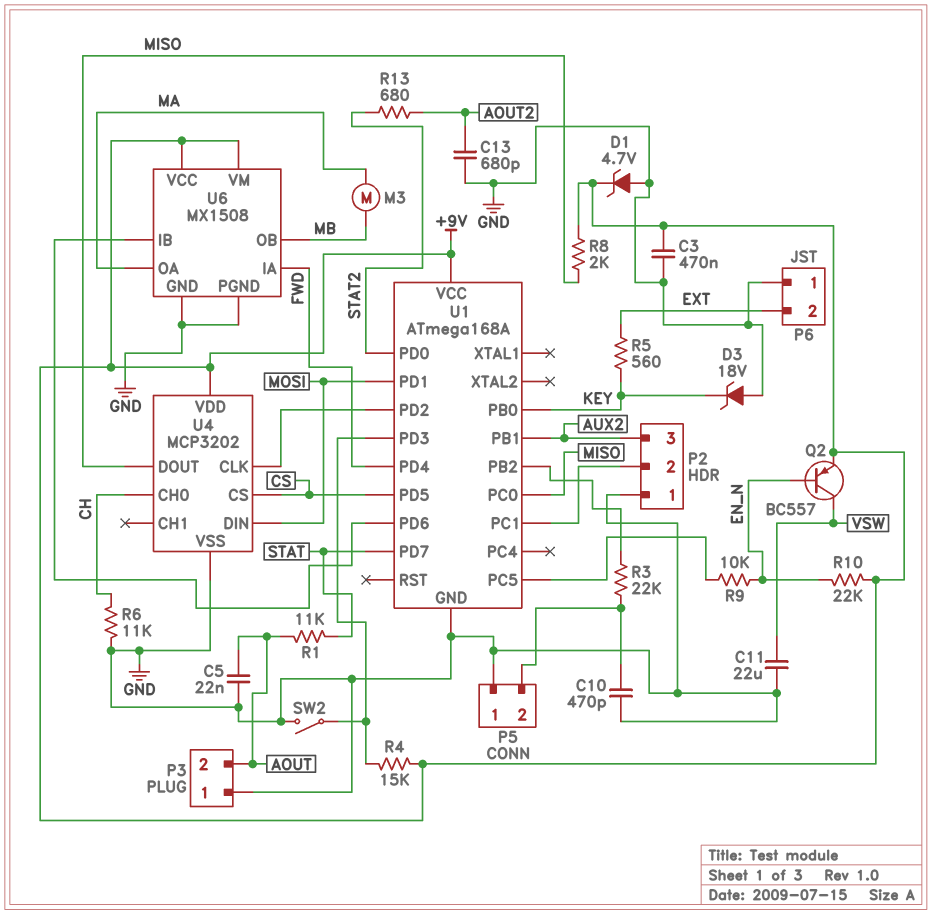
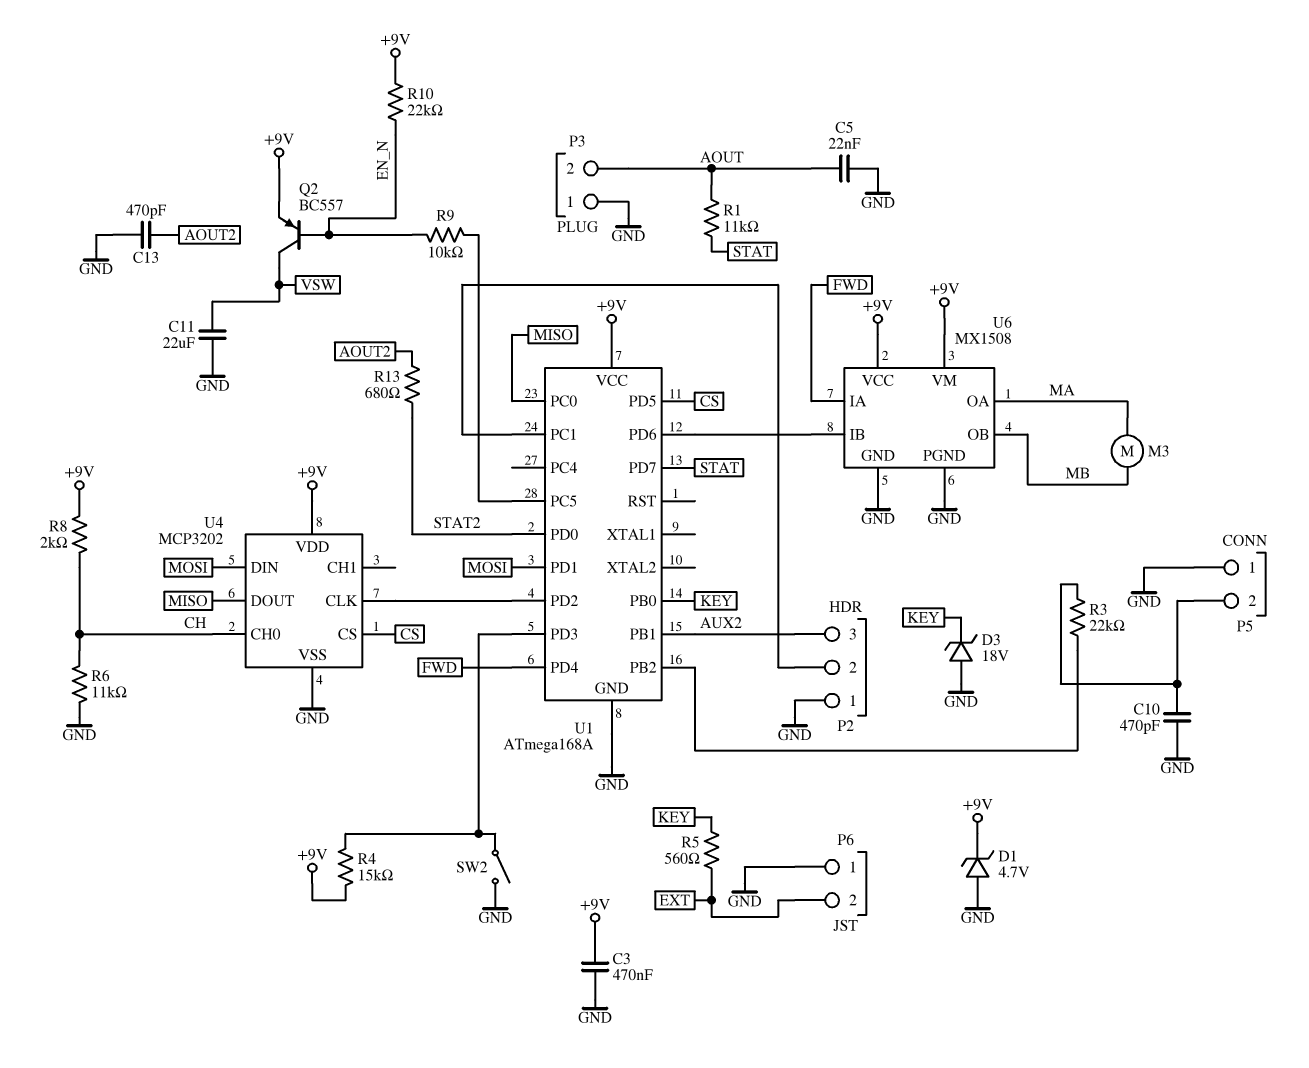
C13: 680pF (AOUT2, GND) -> 470pF (AOUT2, GND)
R8: 2k (+9V, MISO) -> 2k (+9V, CH)

